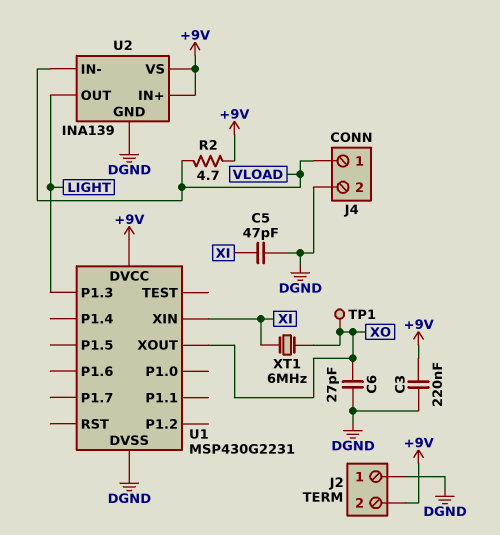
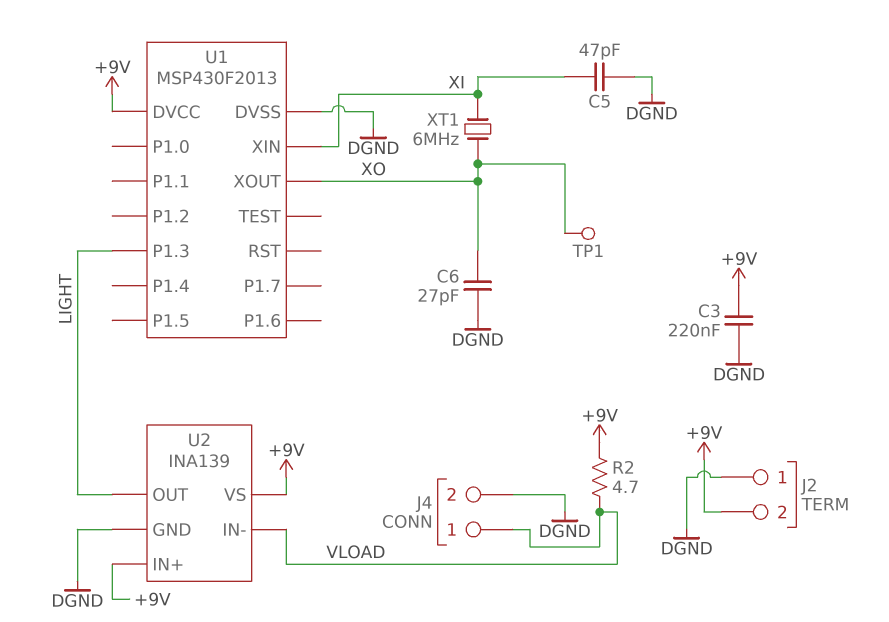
U1: MSP430G2231 -> MSP430F2013

